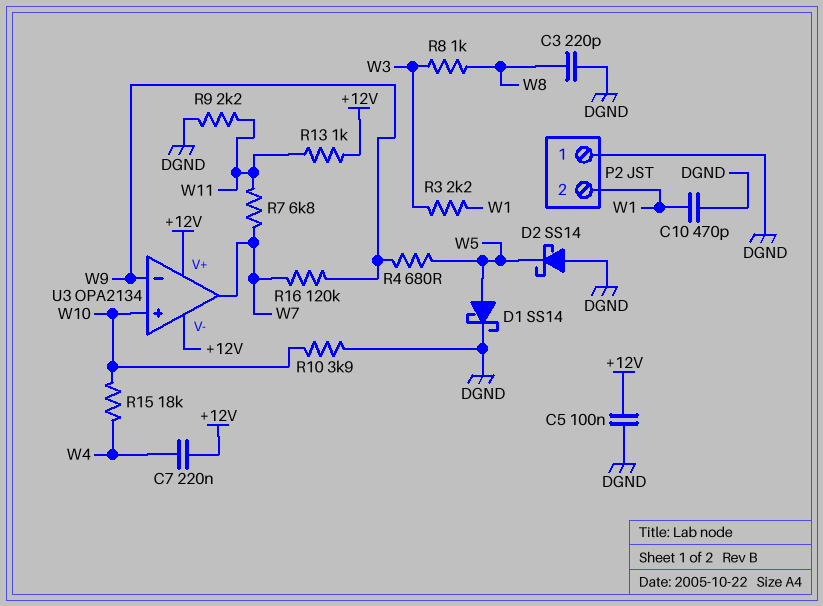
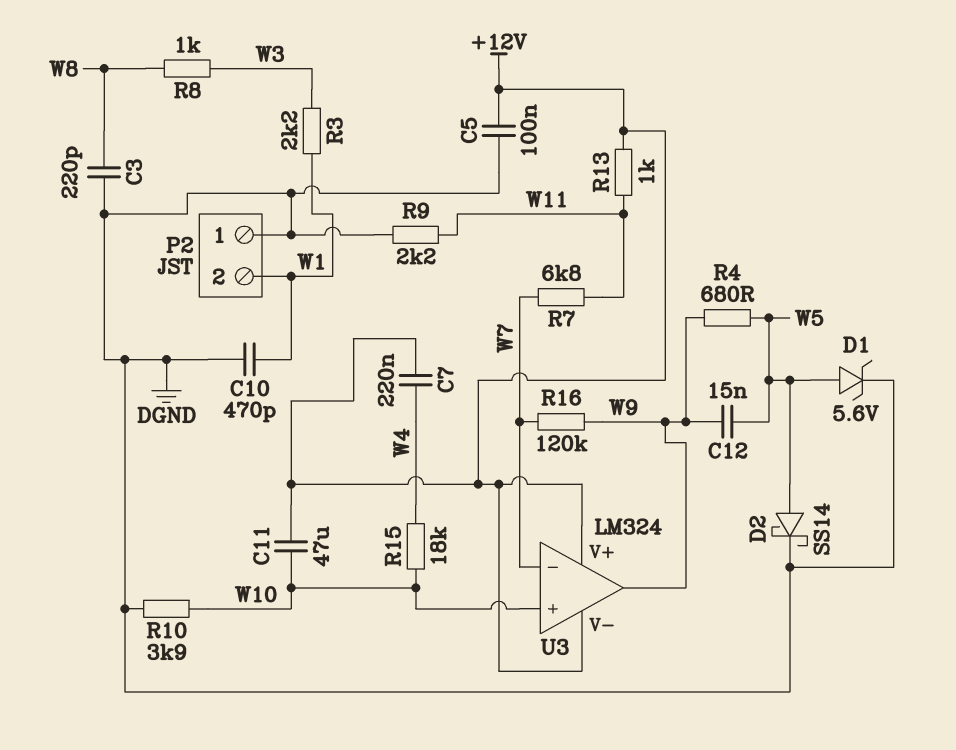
C11: none -> 47uF (+12V, W10)
C12: none -> 15nF (W5, W9)
D1: schottky SS14 (A W5, K DGND) -> zener 5.6V (A W5, K DGND)
D2: schottky SS14 (A DGND, K W5) -> schottky SS14 (A W5, K DGND)
U3: OPA2134 -> LM324
U3 pin in-: W9 -> W7
U3 pin out: W7 -> W9

